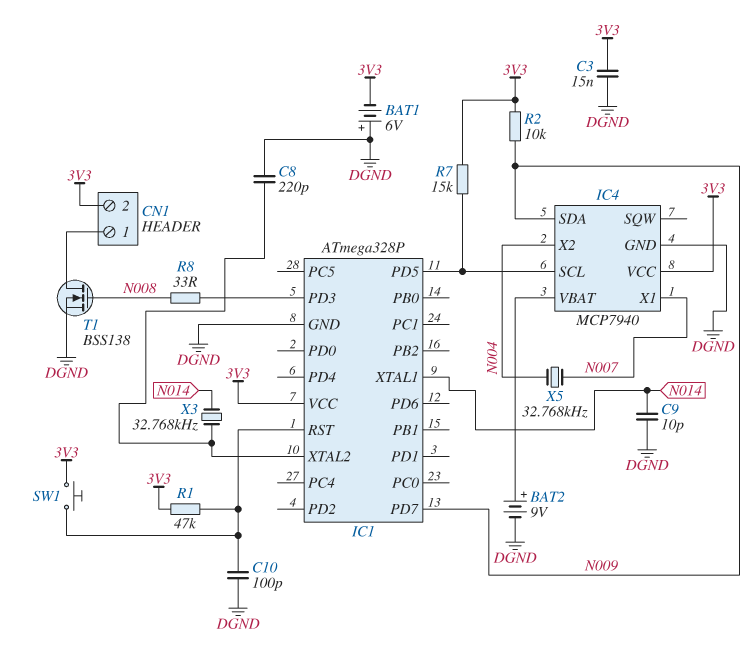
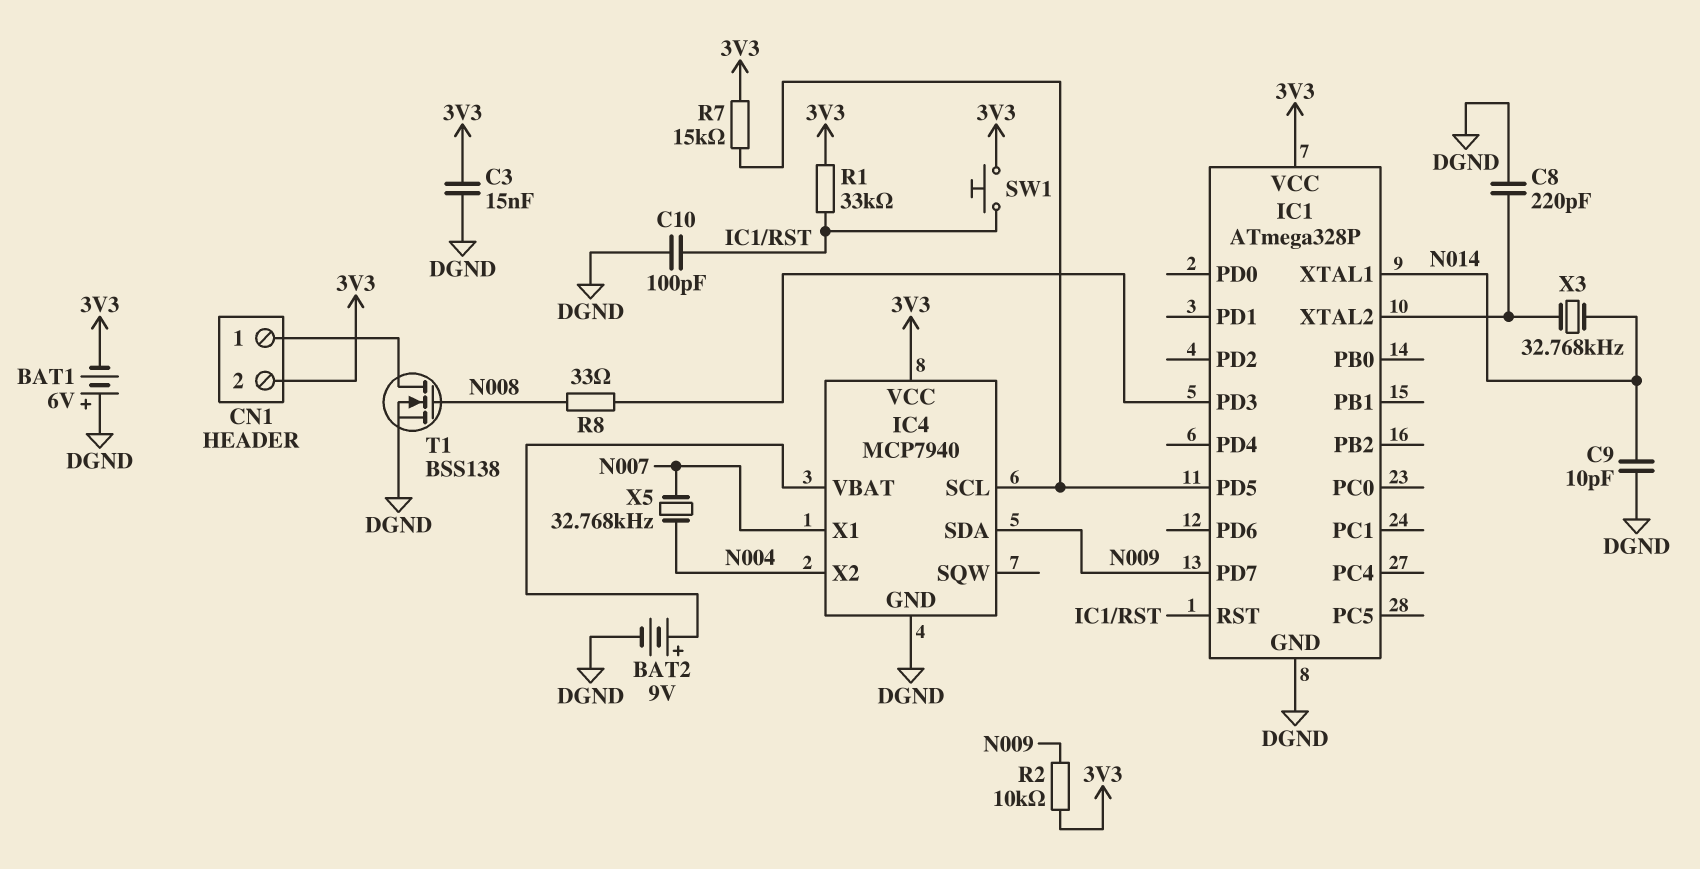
R1: 47k (3V3, IC1/RST) -> 33k (3V3, IC1/RST)

